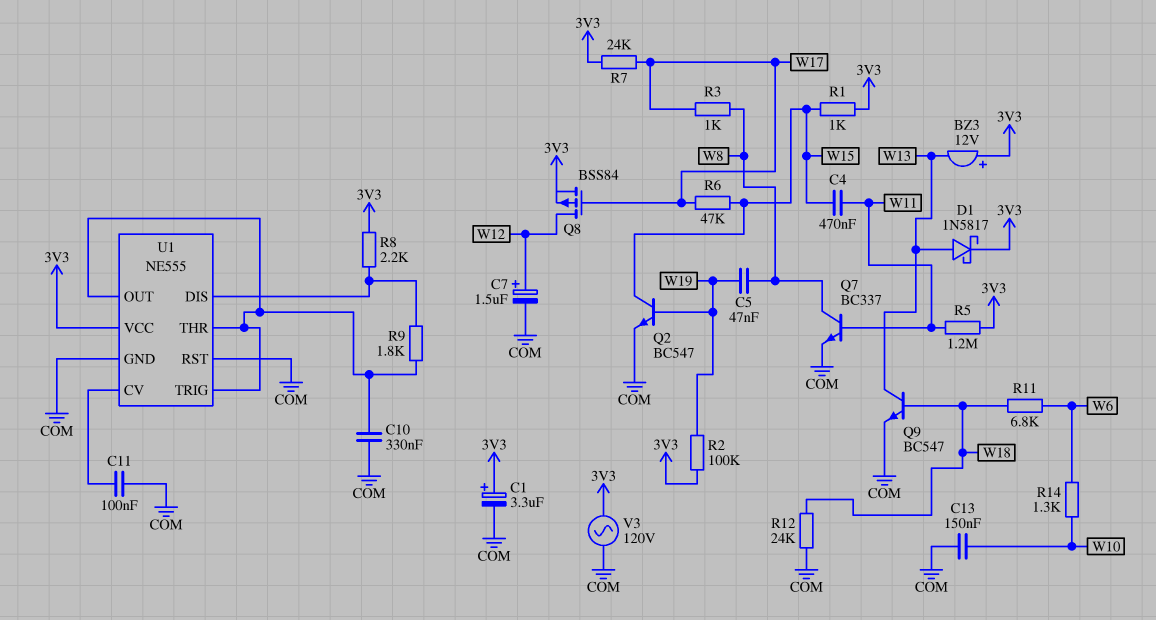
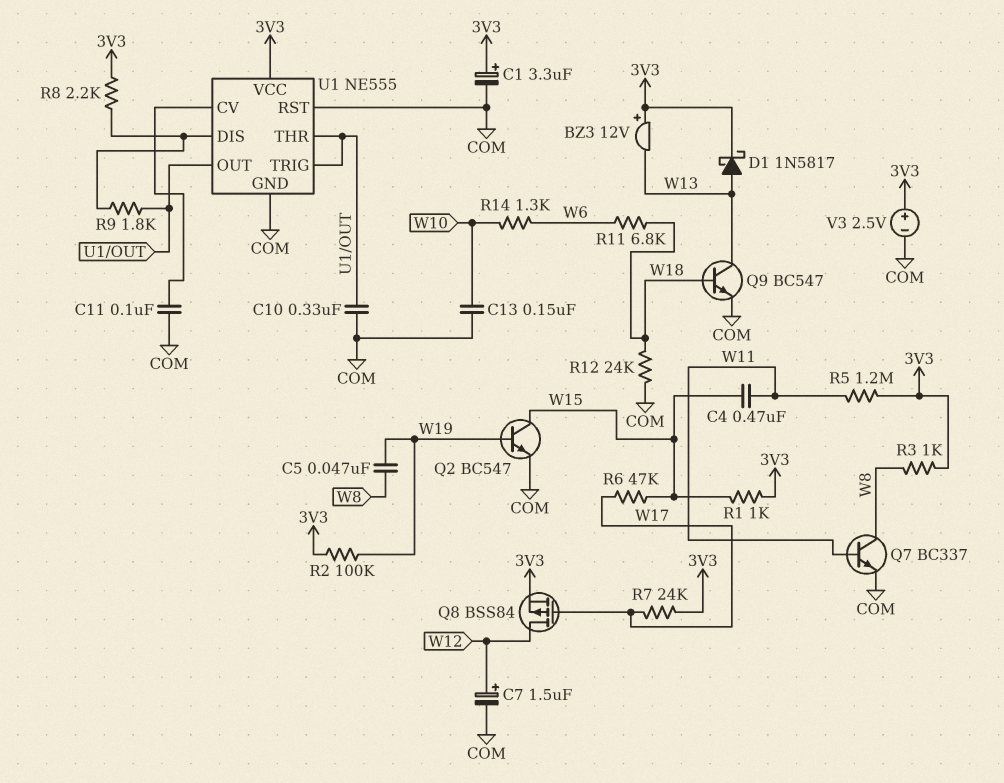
R3: 1k (W8, W17) -> 1k (3V3, W8)
V3: AC 120V (3V3, COM) -> 2.5V (plus 3V3, minus COM)

